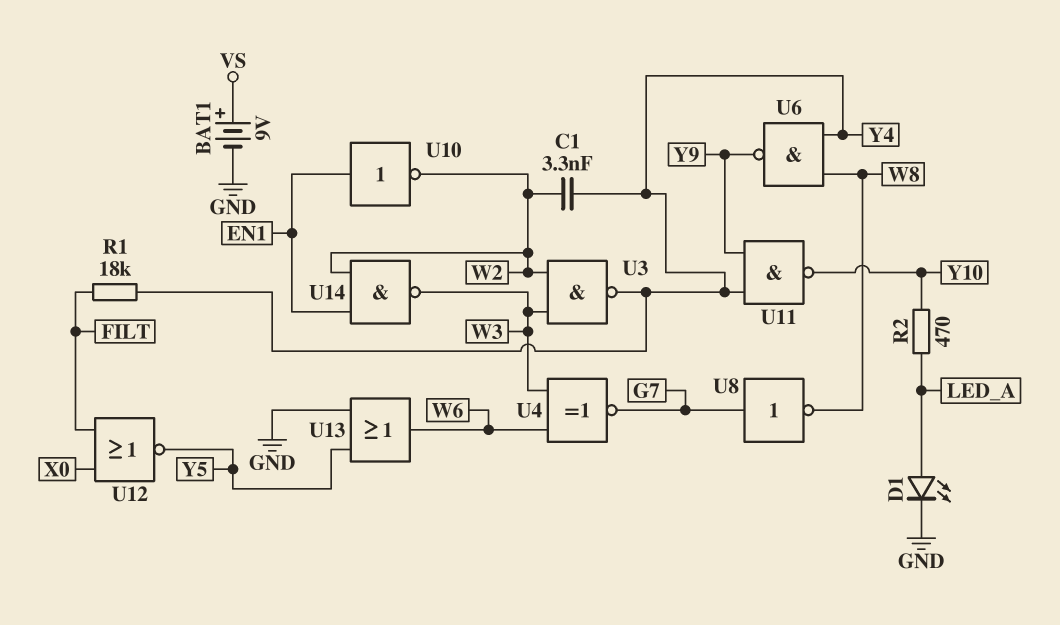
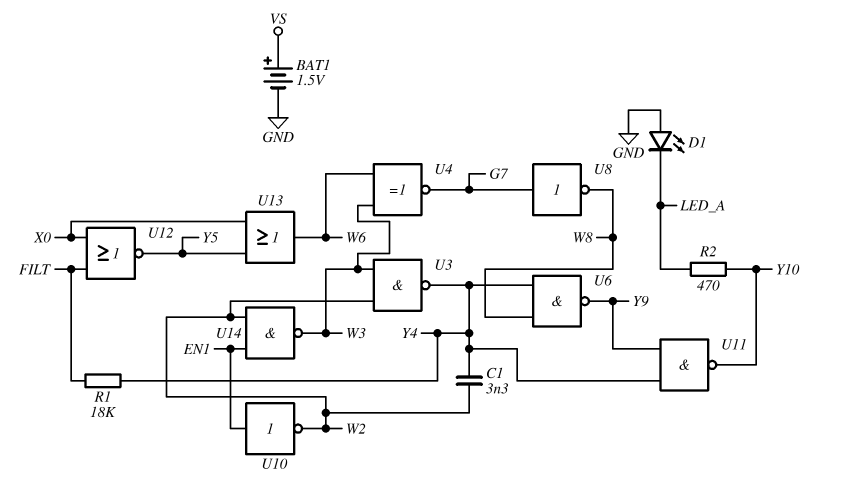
BAT1: 9V (plus VS, minus GND) -> 1.5V (plus VS, minus GND)
D1: LED (A LED_A, K GND) -> LED (A GND, K LED_A)
U13: OR (in GND, in Y5, out W6) -> OR (in X0, in Y5, out W6)

